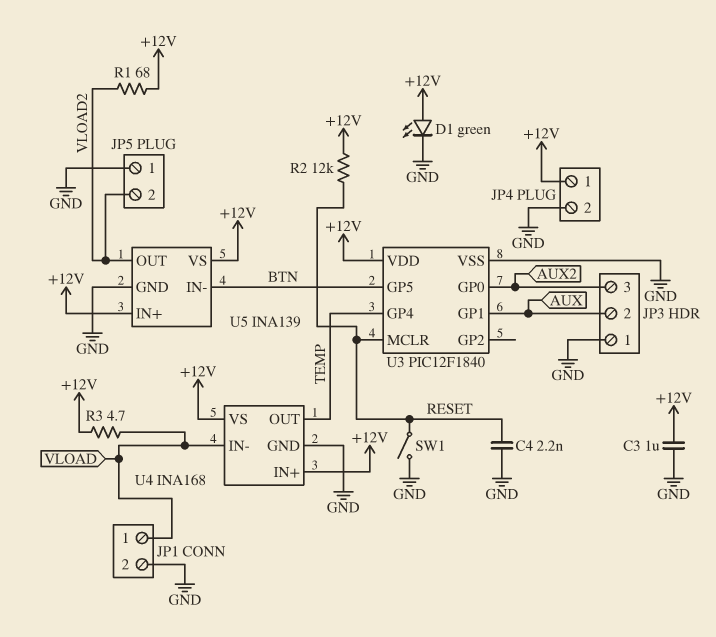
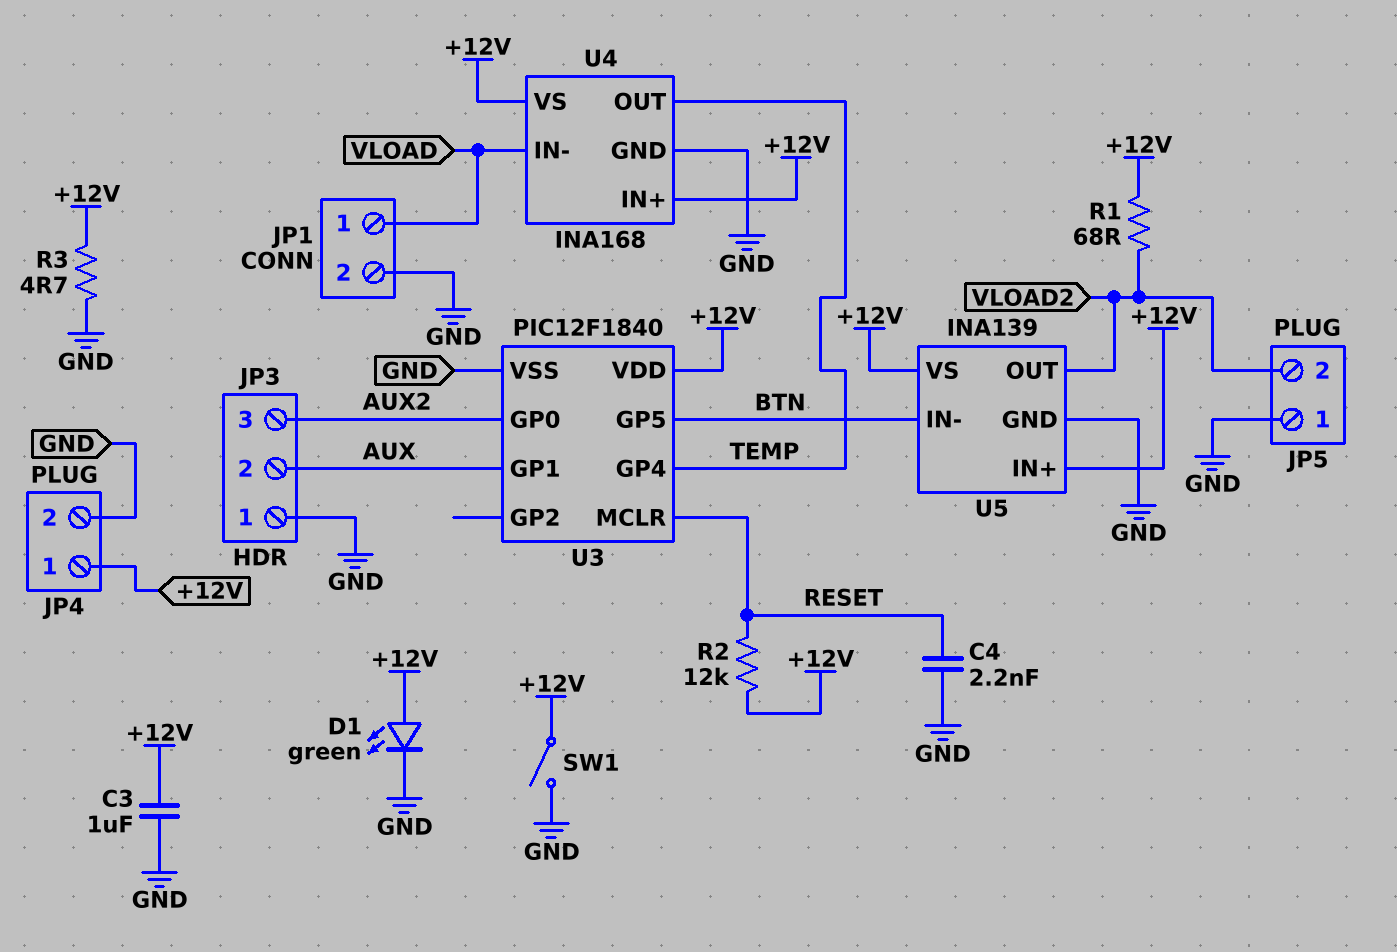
R3: 4.7 (+12V, VLOAD) -> 4.7 (+12V, GND)
SW1: switch (GND, RESET) -> switch (+12V, GND)

